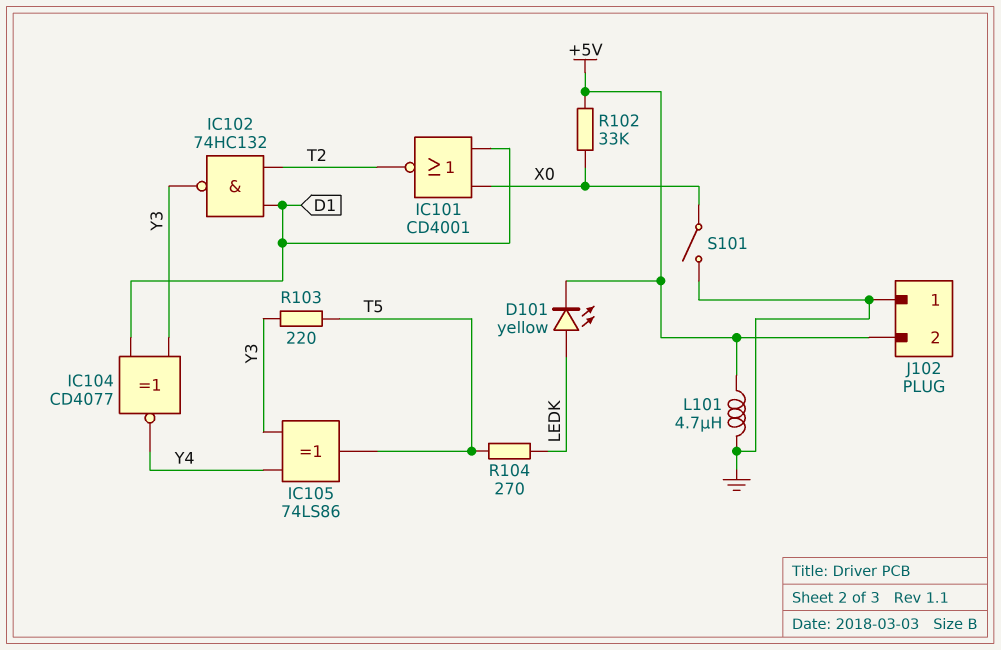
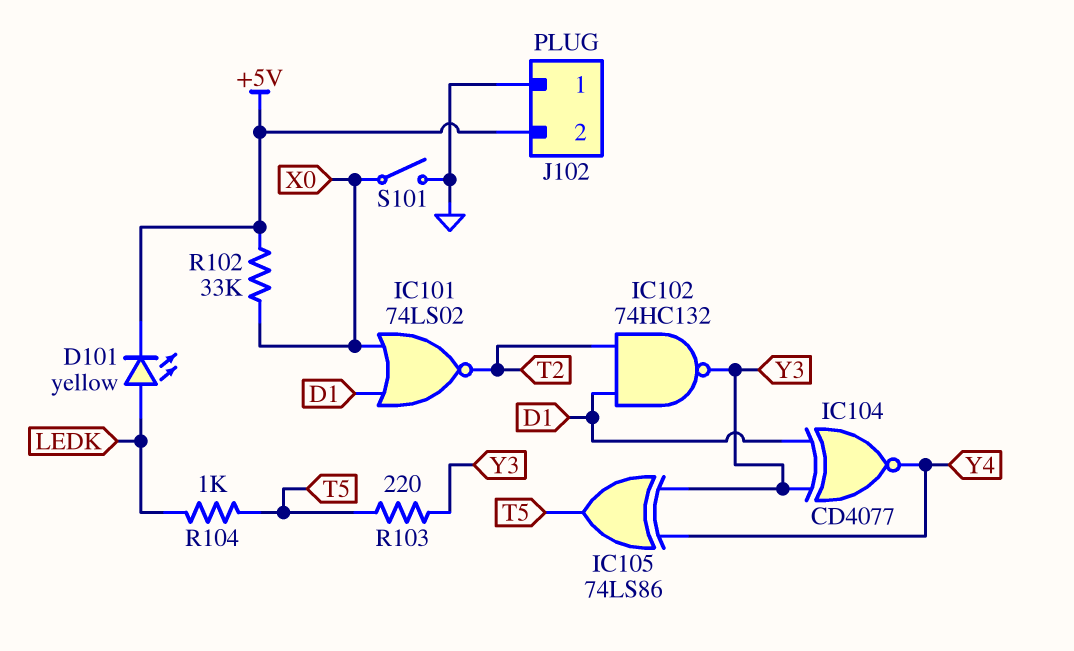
IC101: NOR CD4001 (in D1, in X0, out T2) -> NOR 74LS02 (in D1, in X0, out T2)
L101: 4.7uH (+5V, GND) -> none
R104: 270 (LEDK, T5) -> 1k (LEDK, T5)

